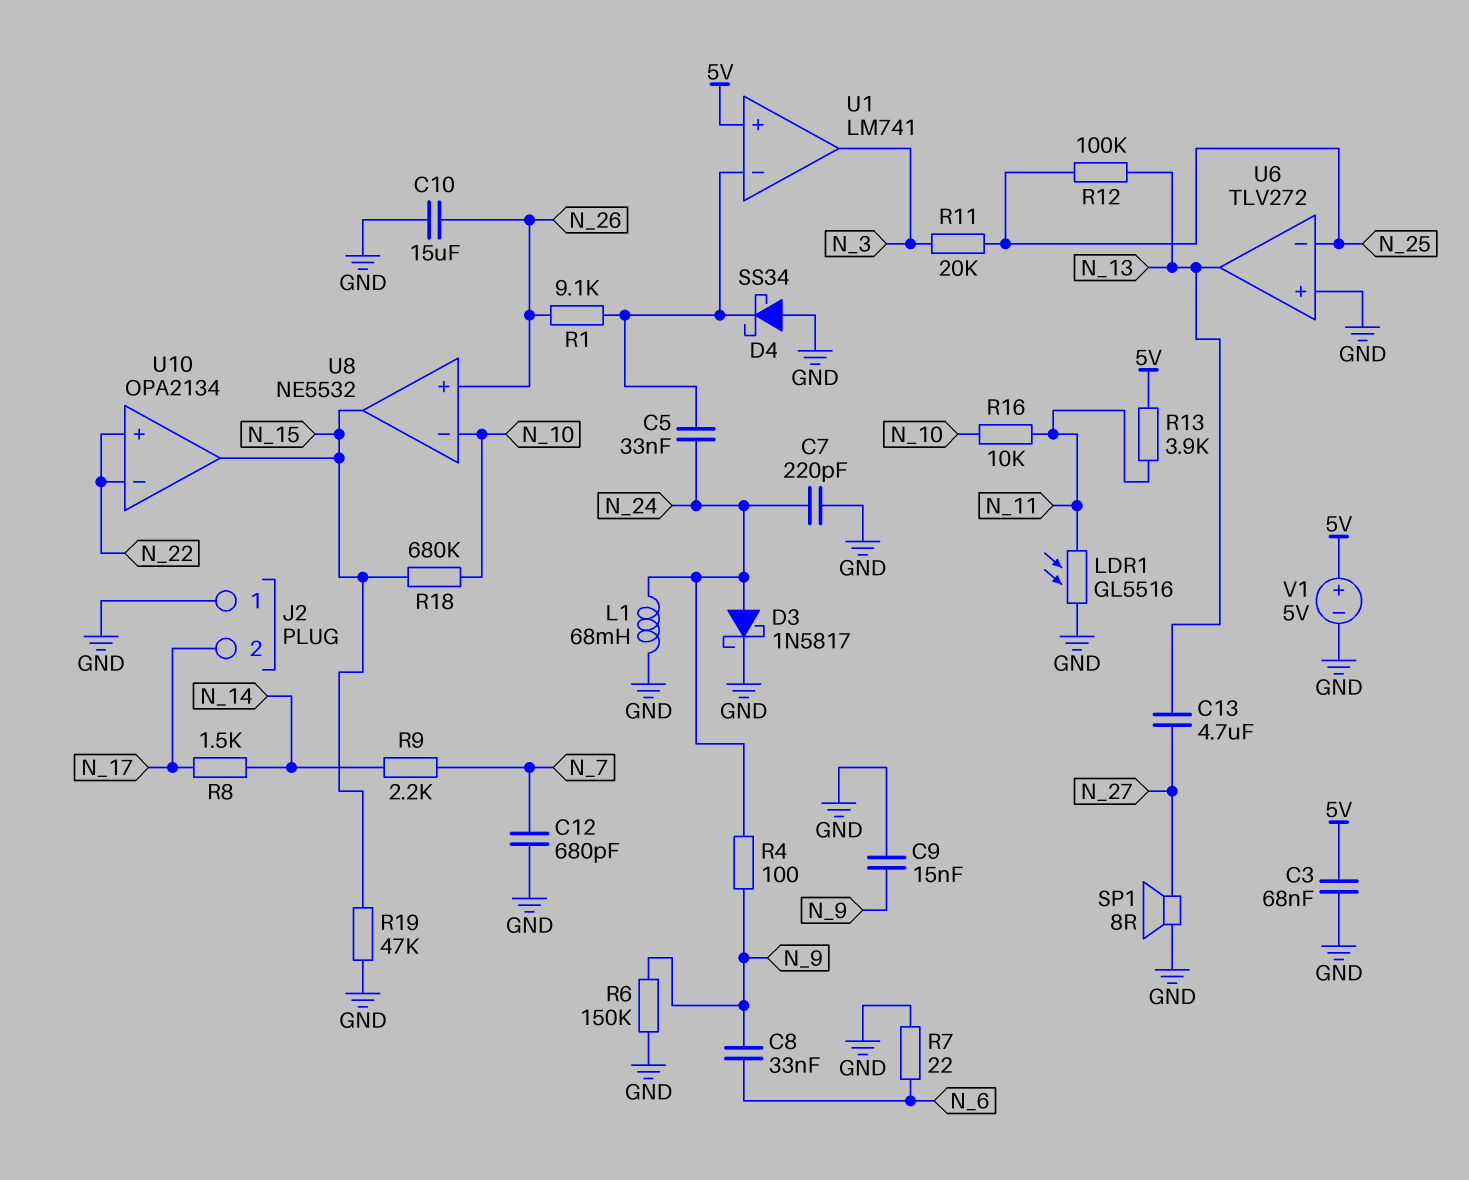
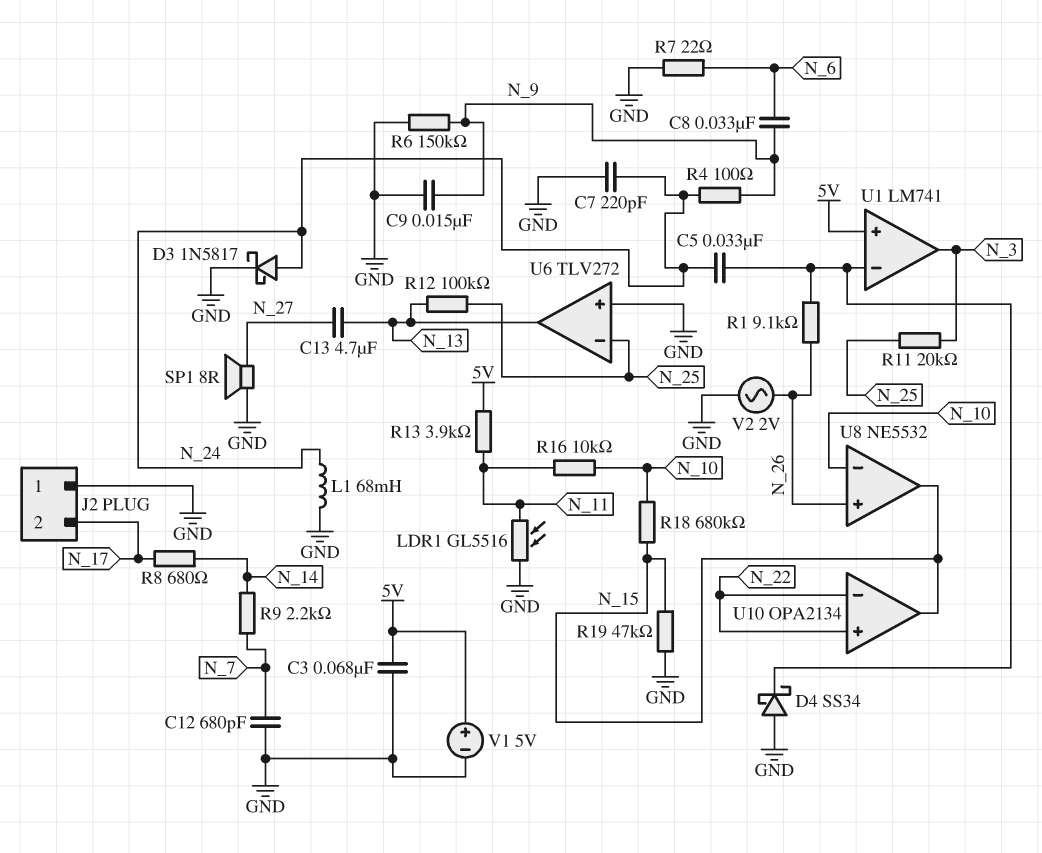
C10: 15uF (GND, N_26) -> none
R8: 1.5k (N_14, N_17) -> 680 (N_14, N_17)
V2: none -> AC 2V (GND, N_26)

